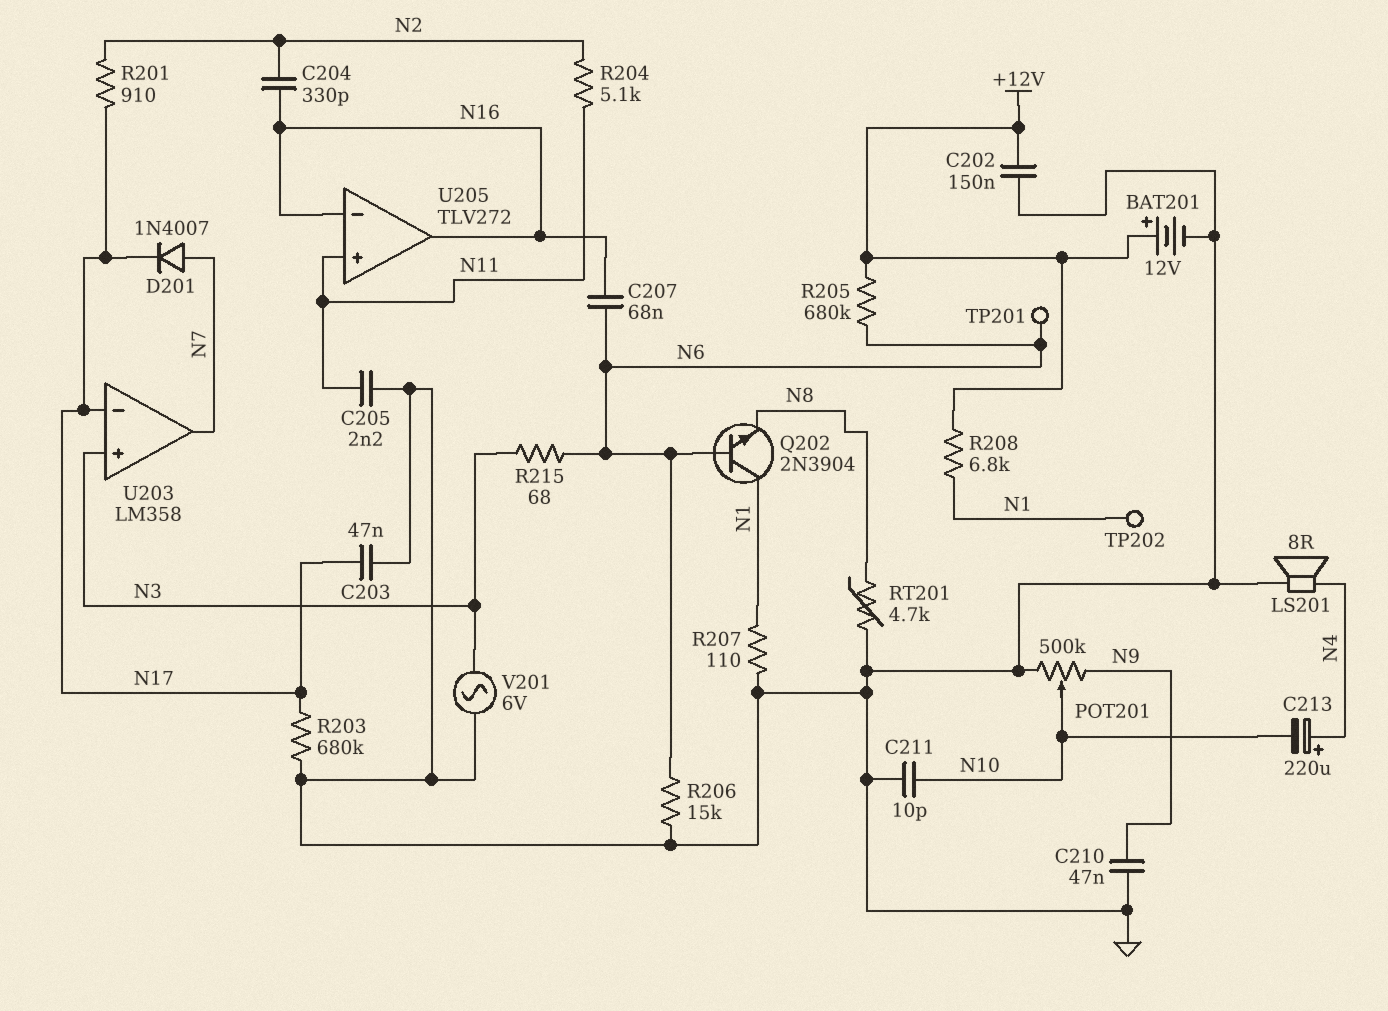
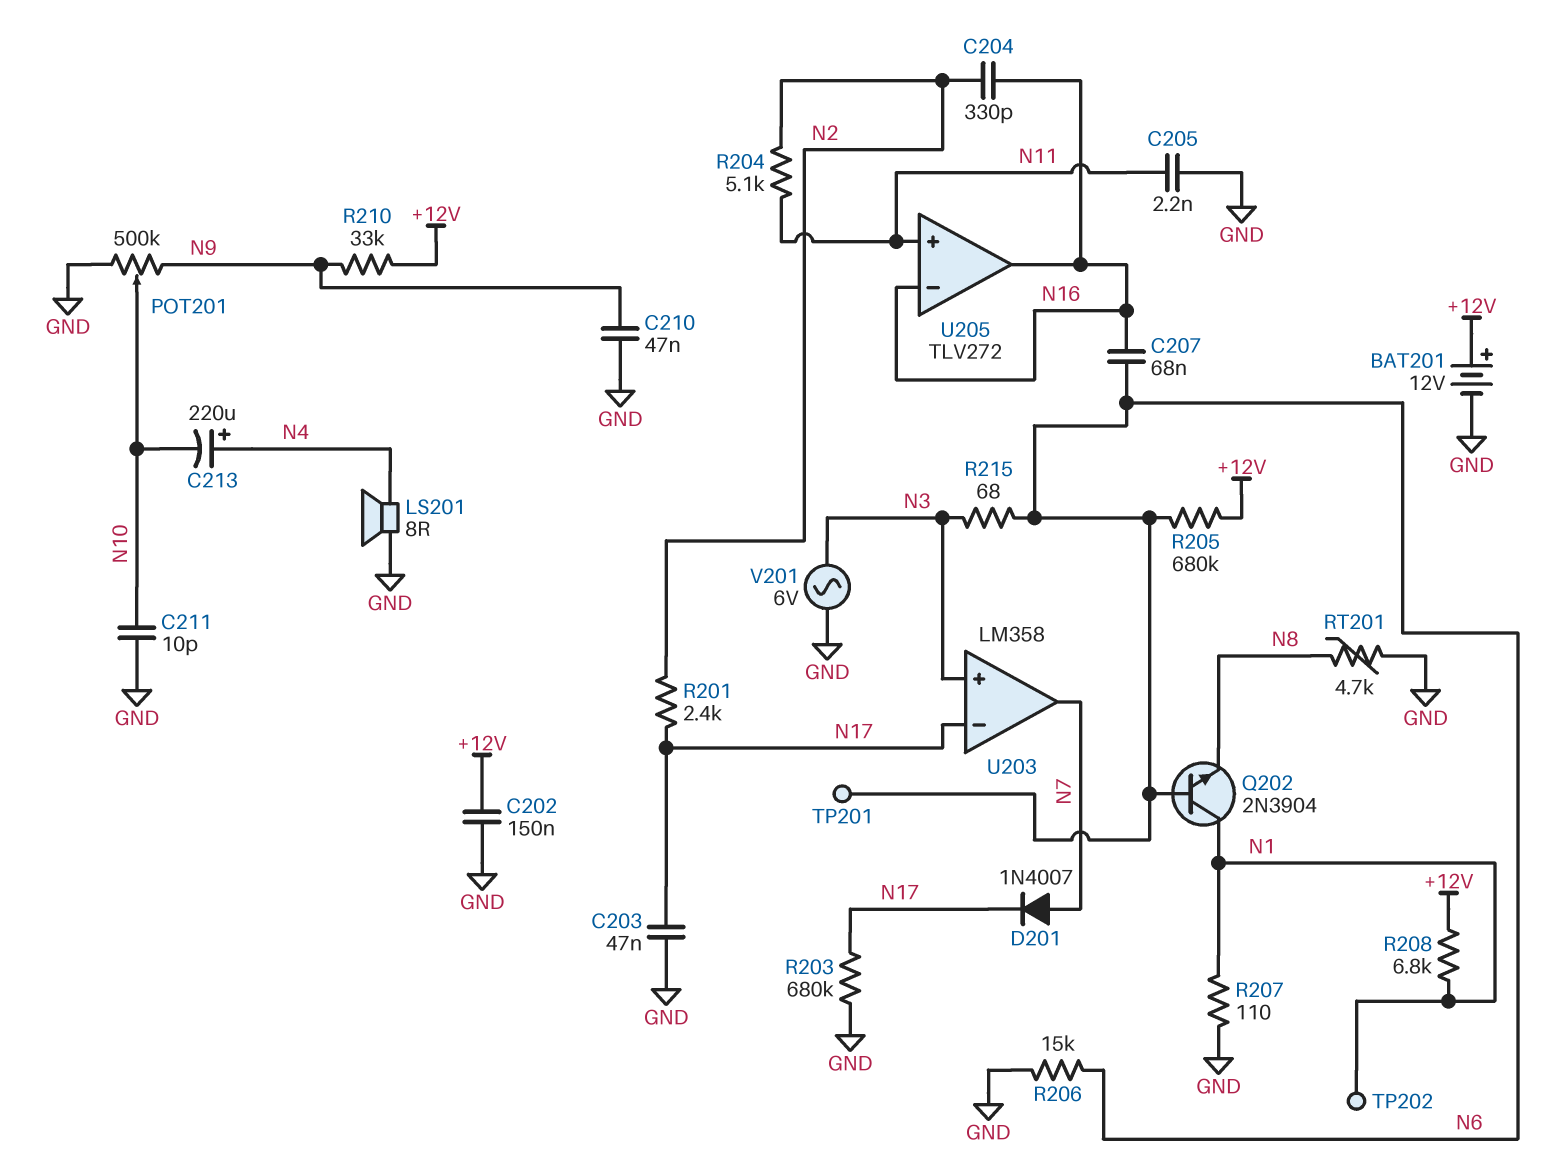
R201: 910 (N2, N17) -> 2.4k (N2, N17)
R210: none -> 33k (+12V, N9)

